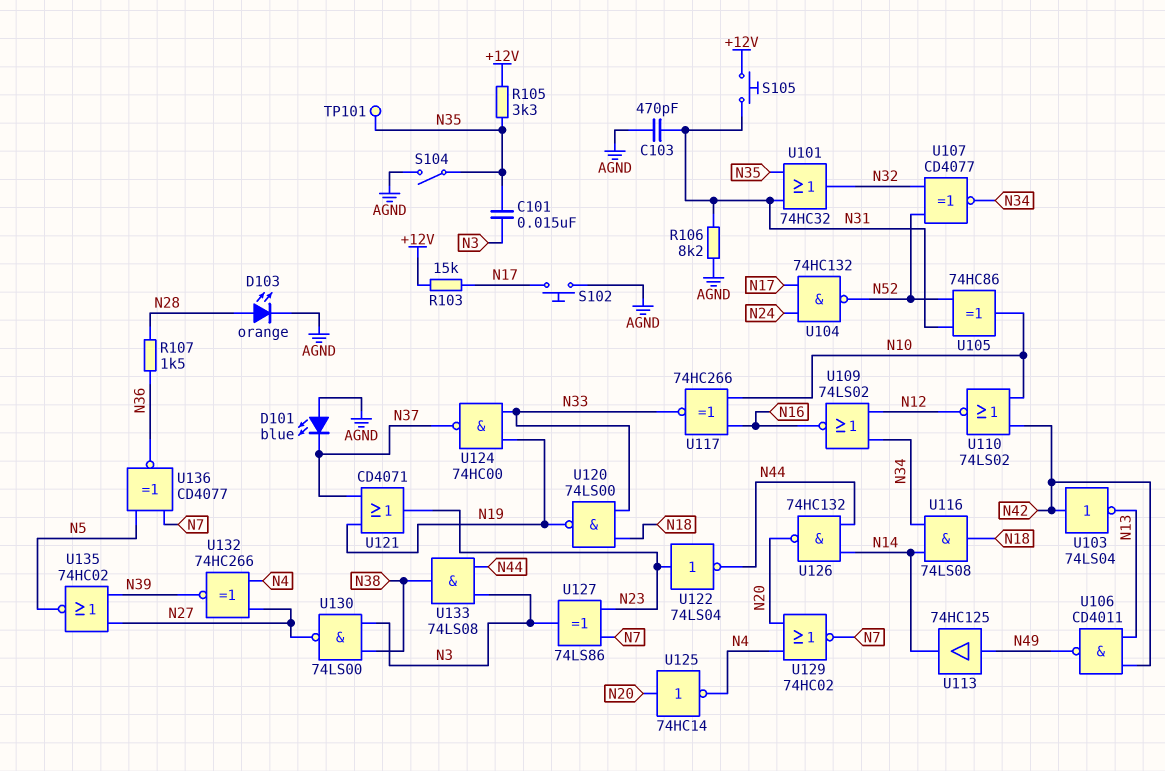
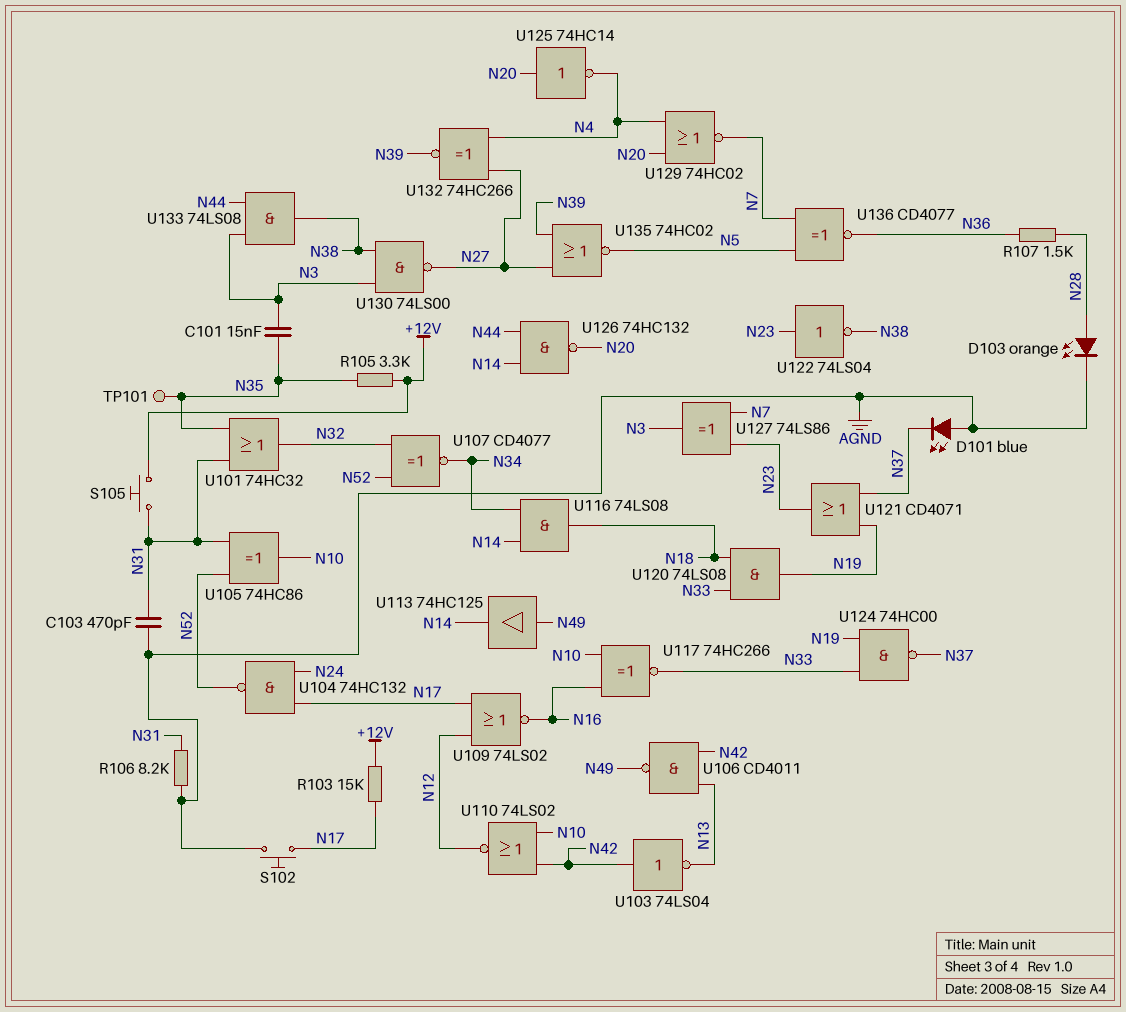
S104: switch (AGND, N35) -> none
U109: NOR 74LS02 (in N12, in N34, out N16) -> NOR 74LS02 (in N12, in N17, out N16)
U120: NAND 74LS00 (in N18, in N33, out N19) -> AND 74LS08 (in N18, in N33, out N19)
U122: NOT 74LS04 (in N23, out N44) -> NOT 74LS04 (in N23, out N38)

